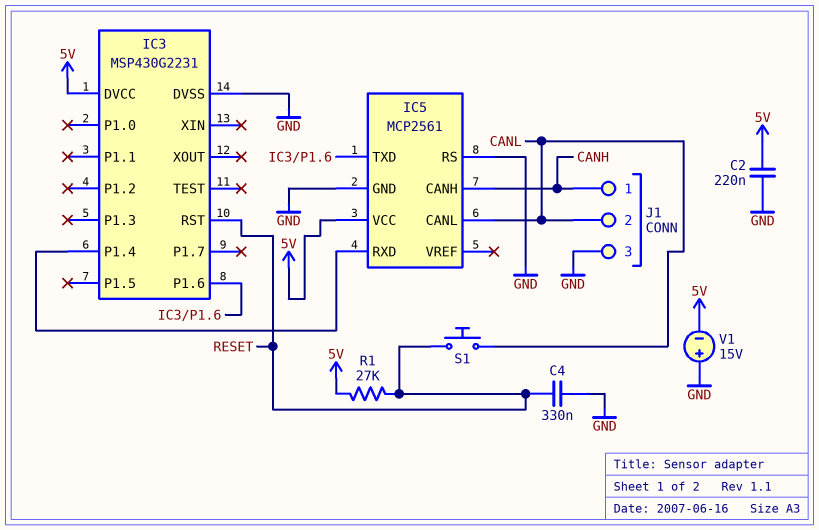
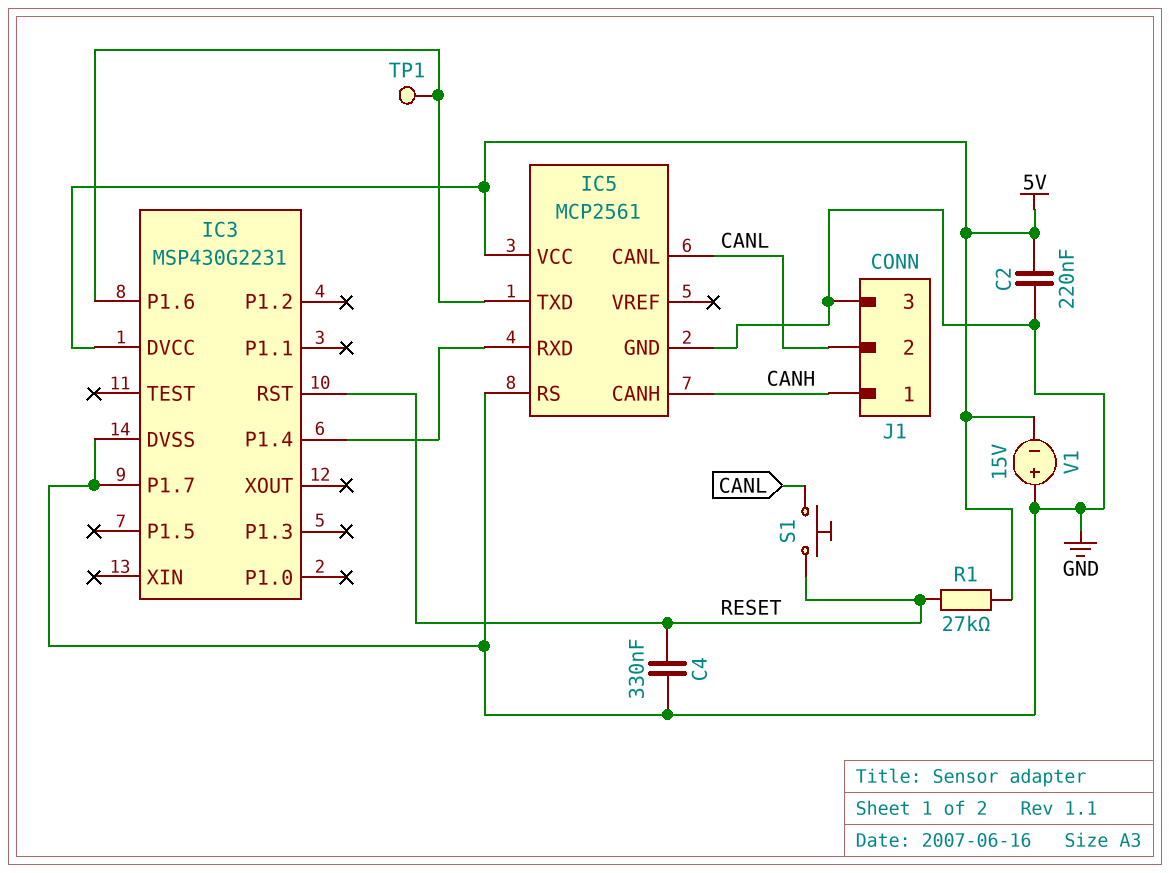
IC3 pin P1.7: none -> GND
TP1: none -> test point (IC3/P1.6)

